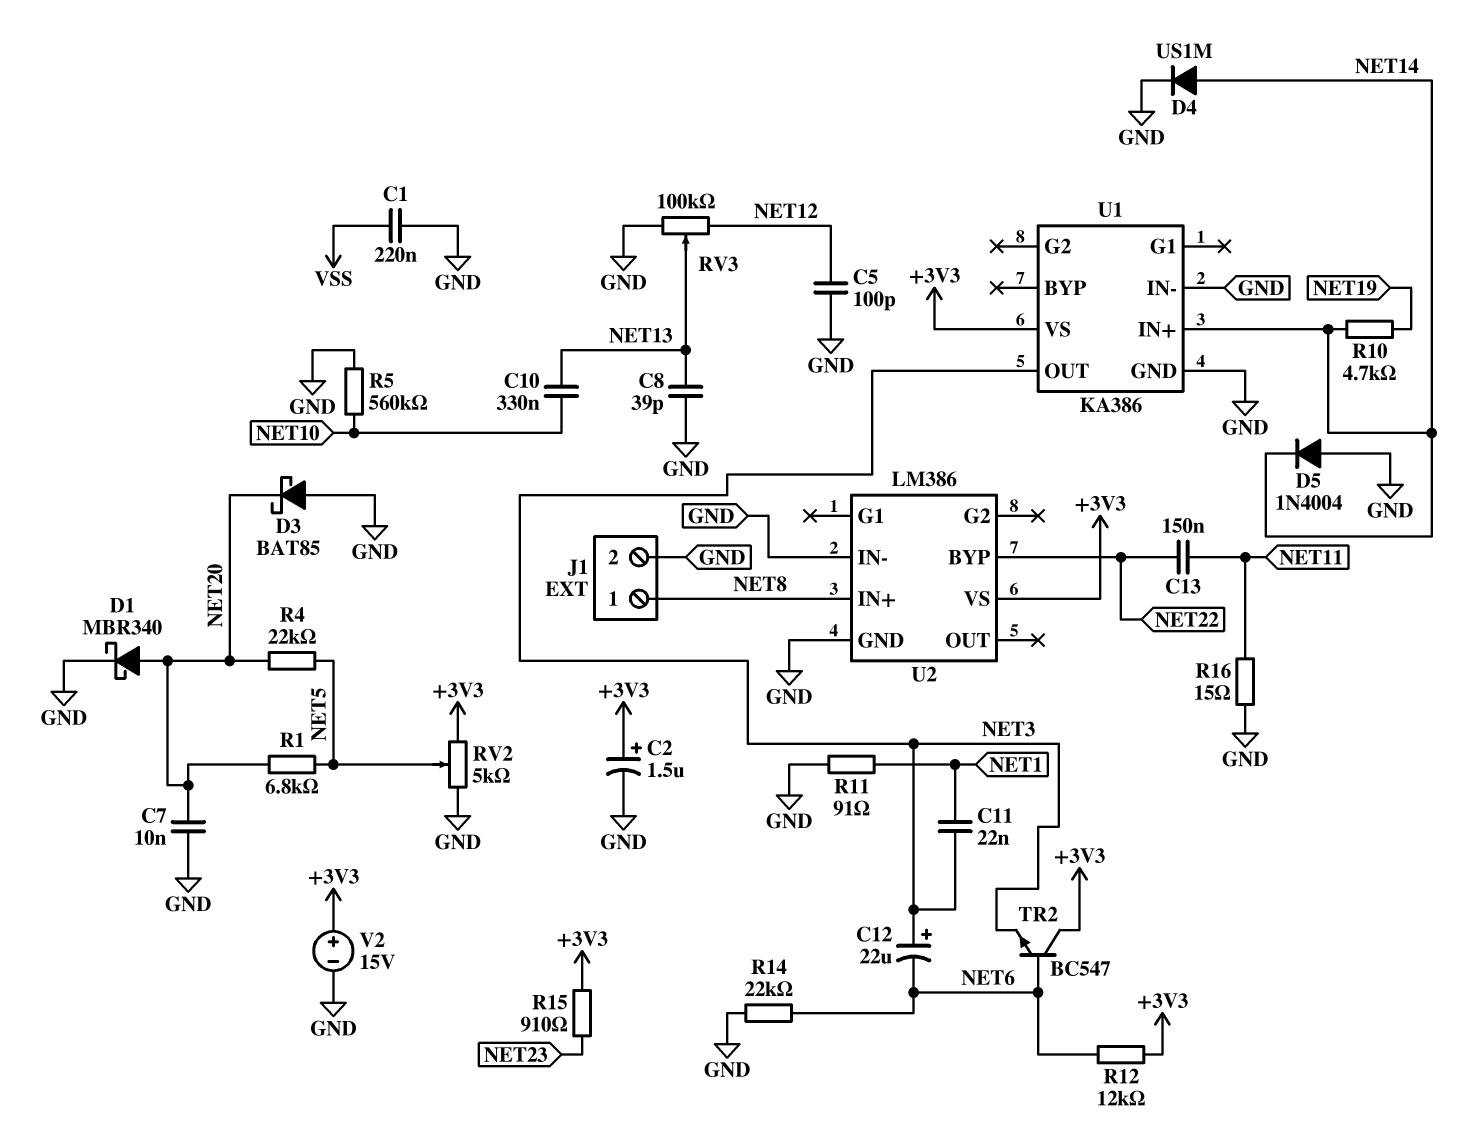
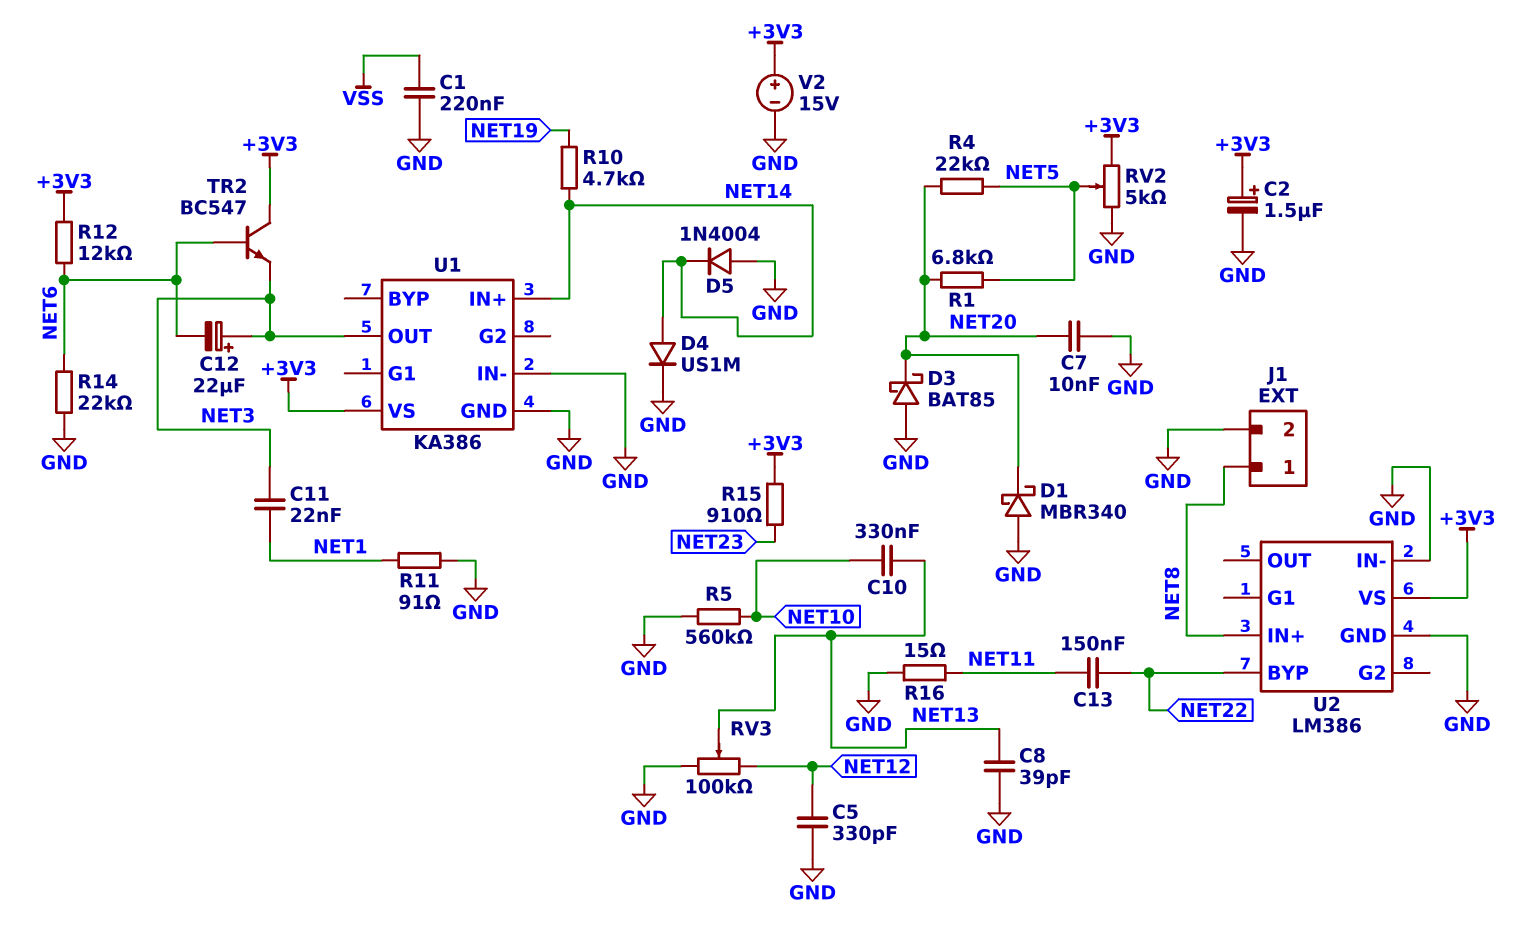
C5: 100pF (GND, NET12) -> 330pF (GND, NET12)
D1: schottky MBR340 (A NET20, K GND) -> schottky MBR340 (A GND, K NET20)

